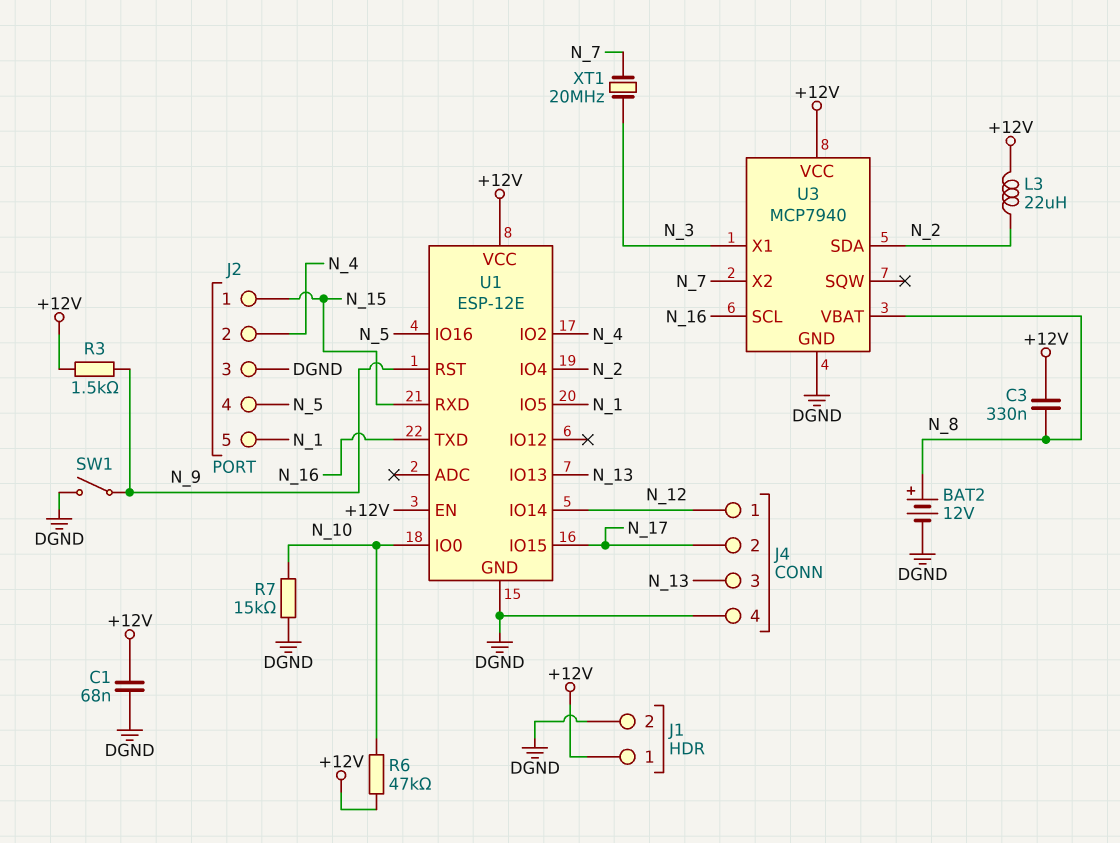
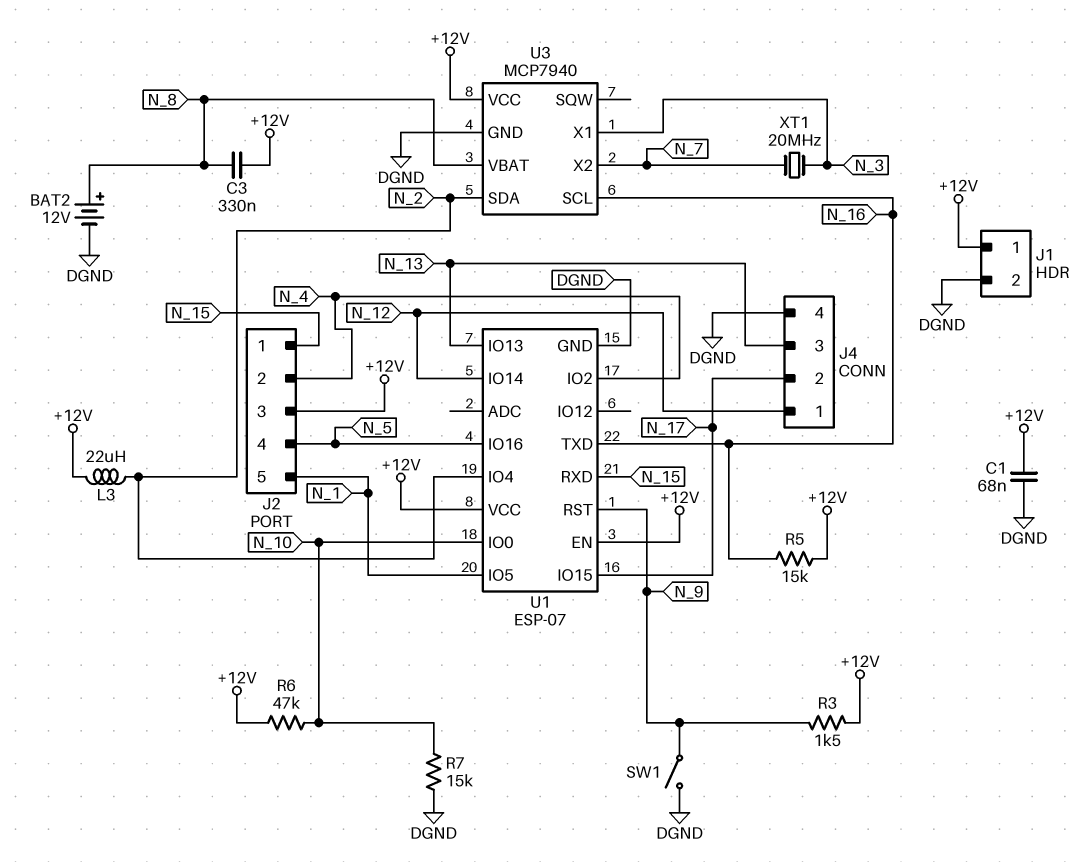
J2 pin 3: DGND -> +12V
R5: none -> 15k (+12V, N_16)
U1: ESP-12E -> ESP-07

